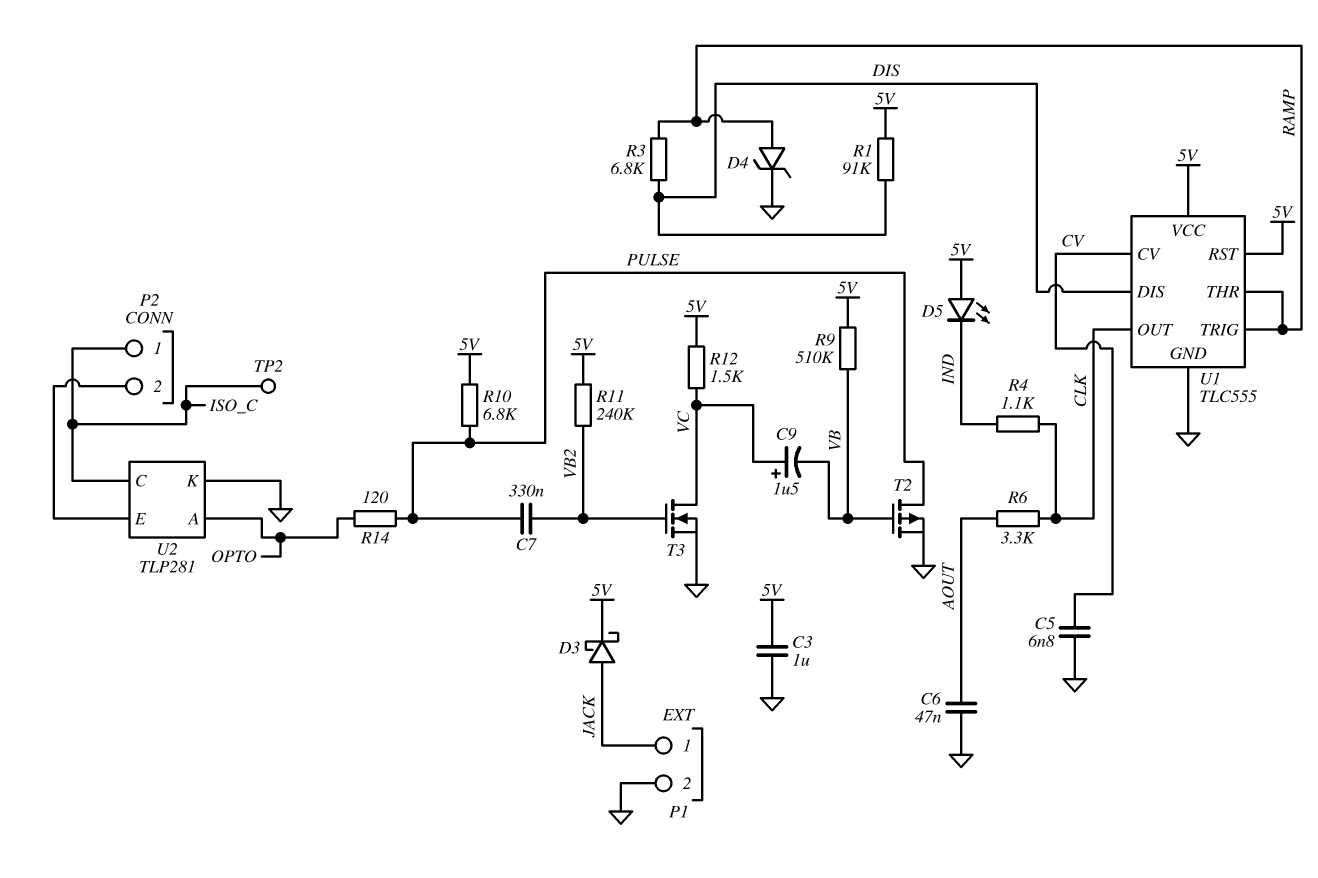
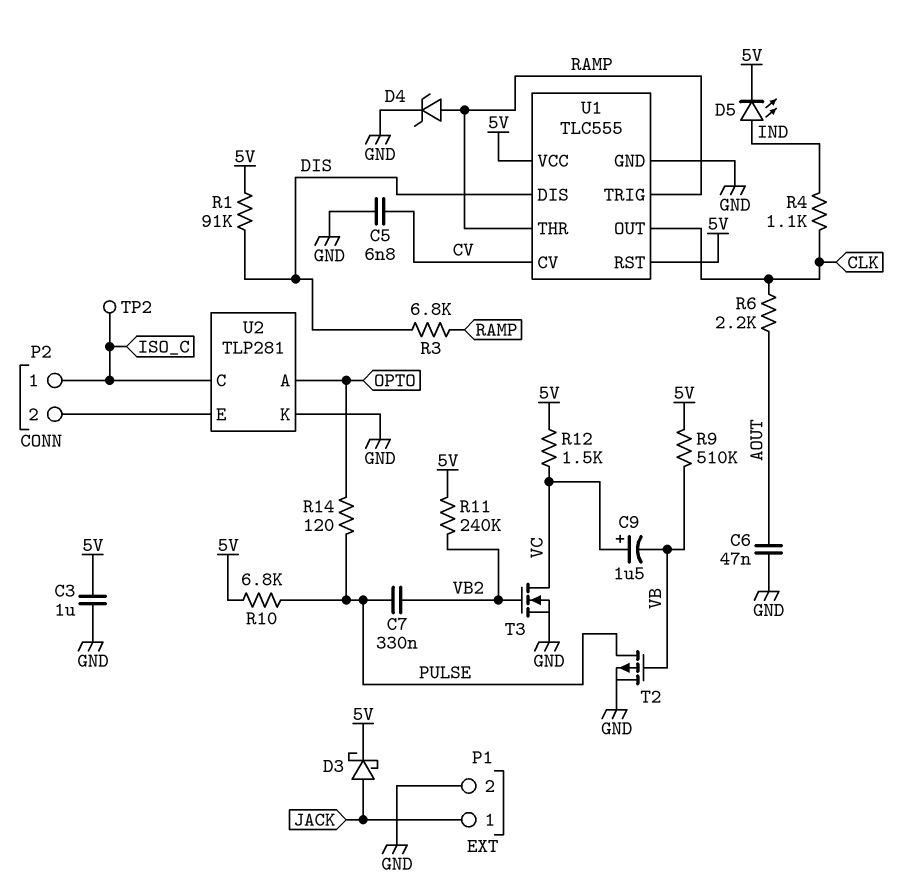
D5: LED (A 5V, K IND) -> LED (A IND, K 5V)
R6: 3.3k (AOUT, CLK) -> 2.2k (AOUT, CLK)

